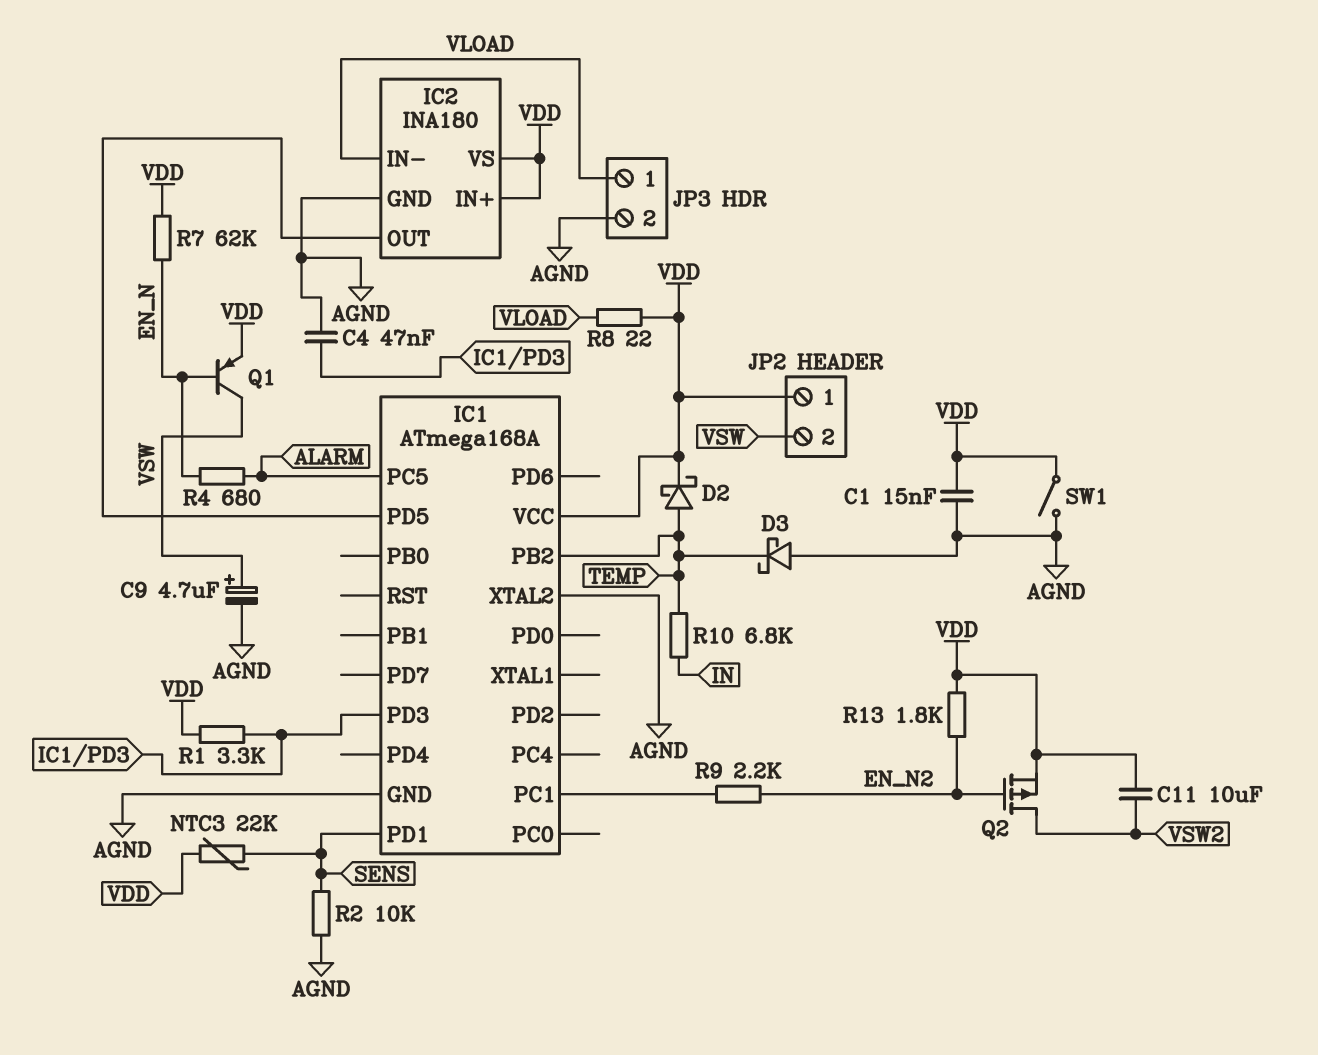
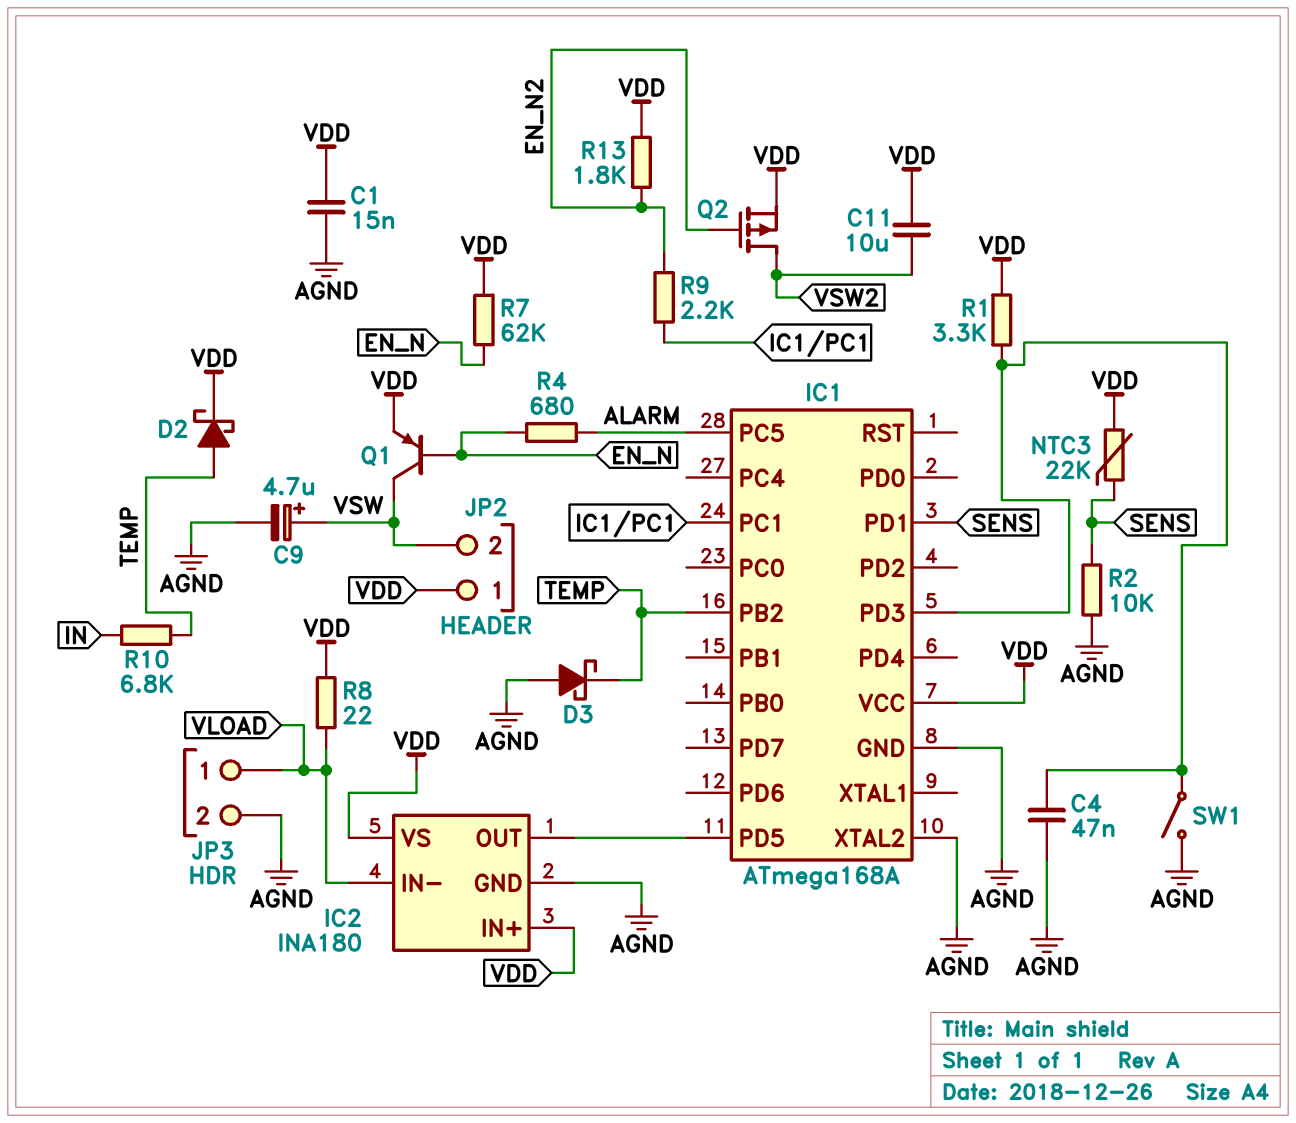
SW1: switch (AGND, VDD) -> switch (AGND, IC1/PD3)

